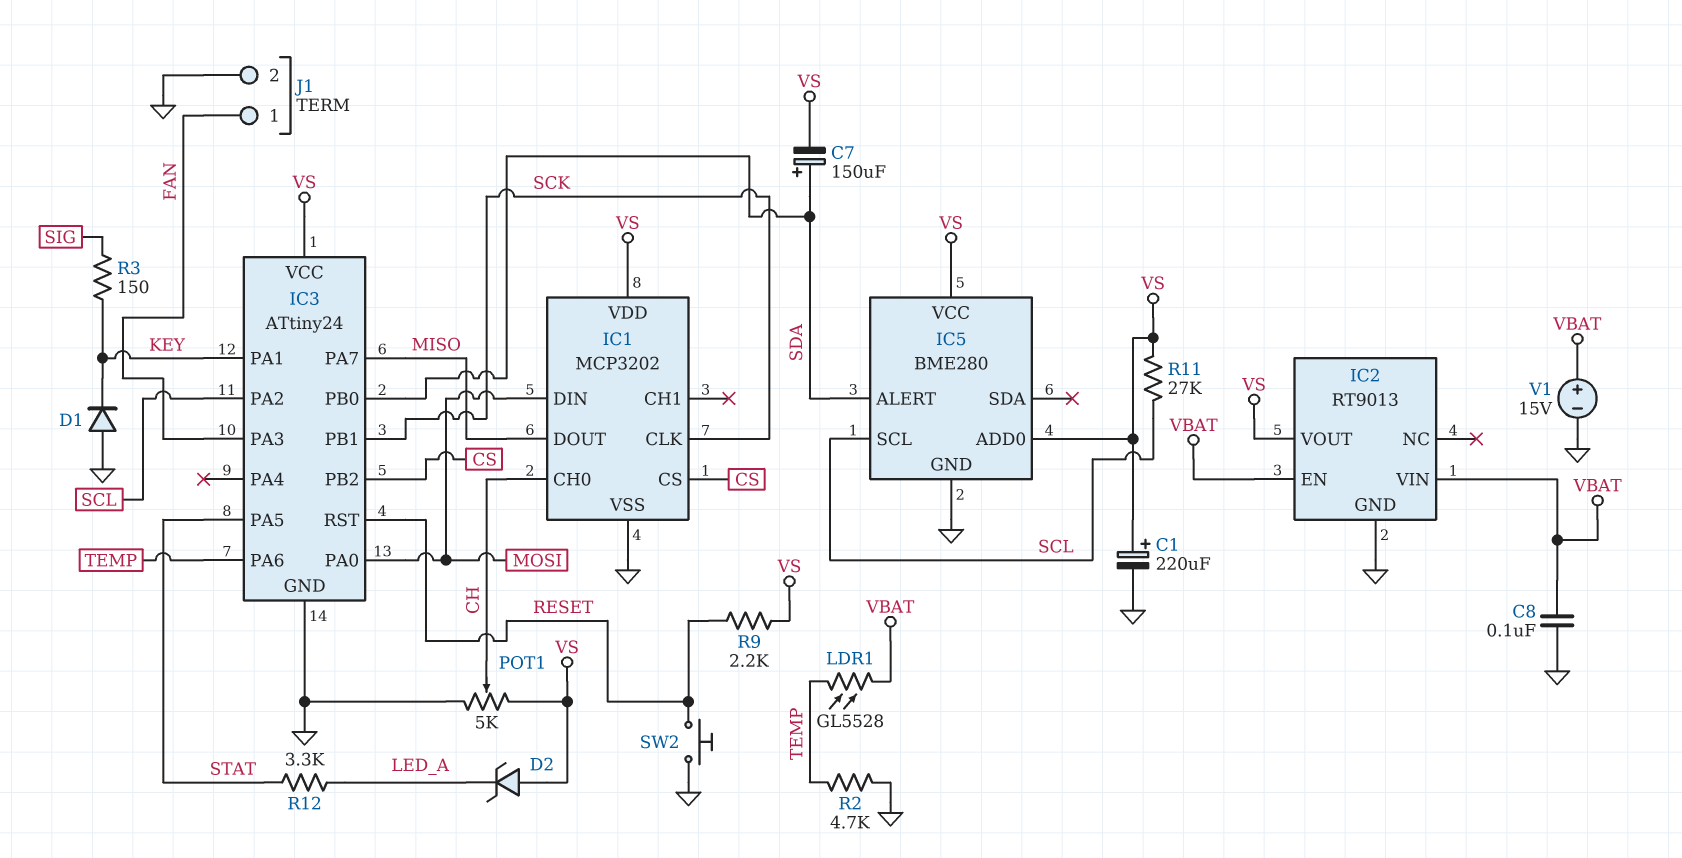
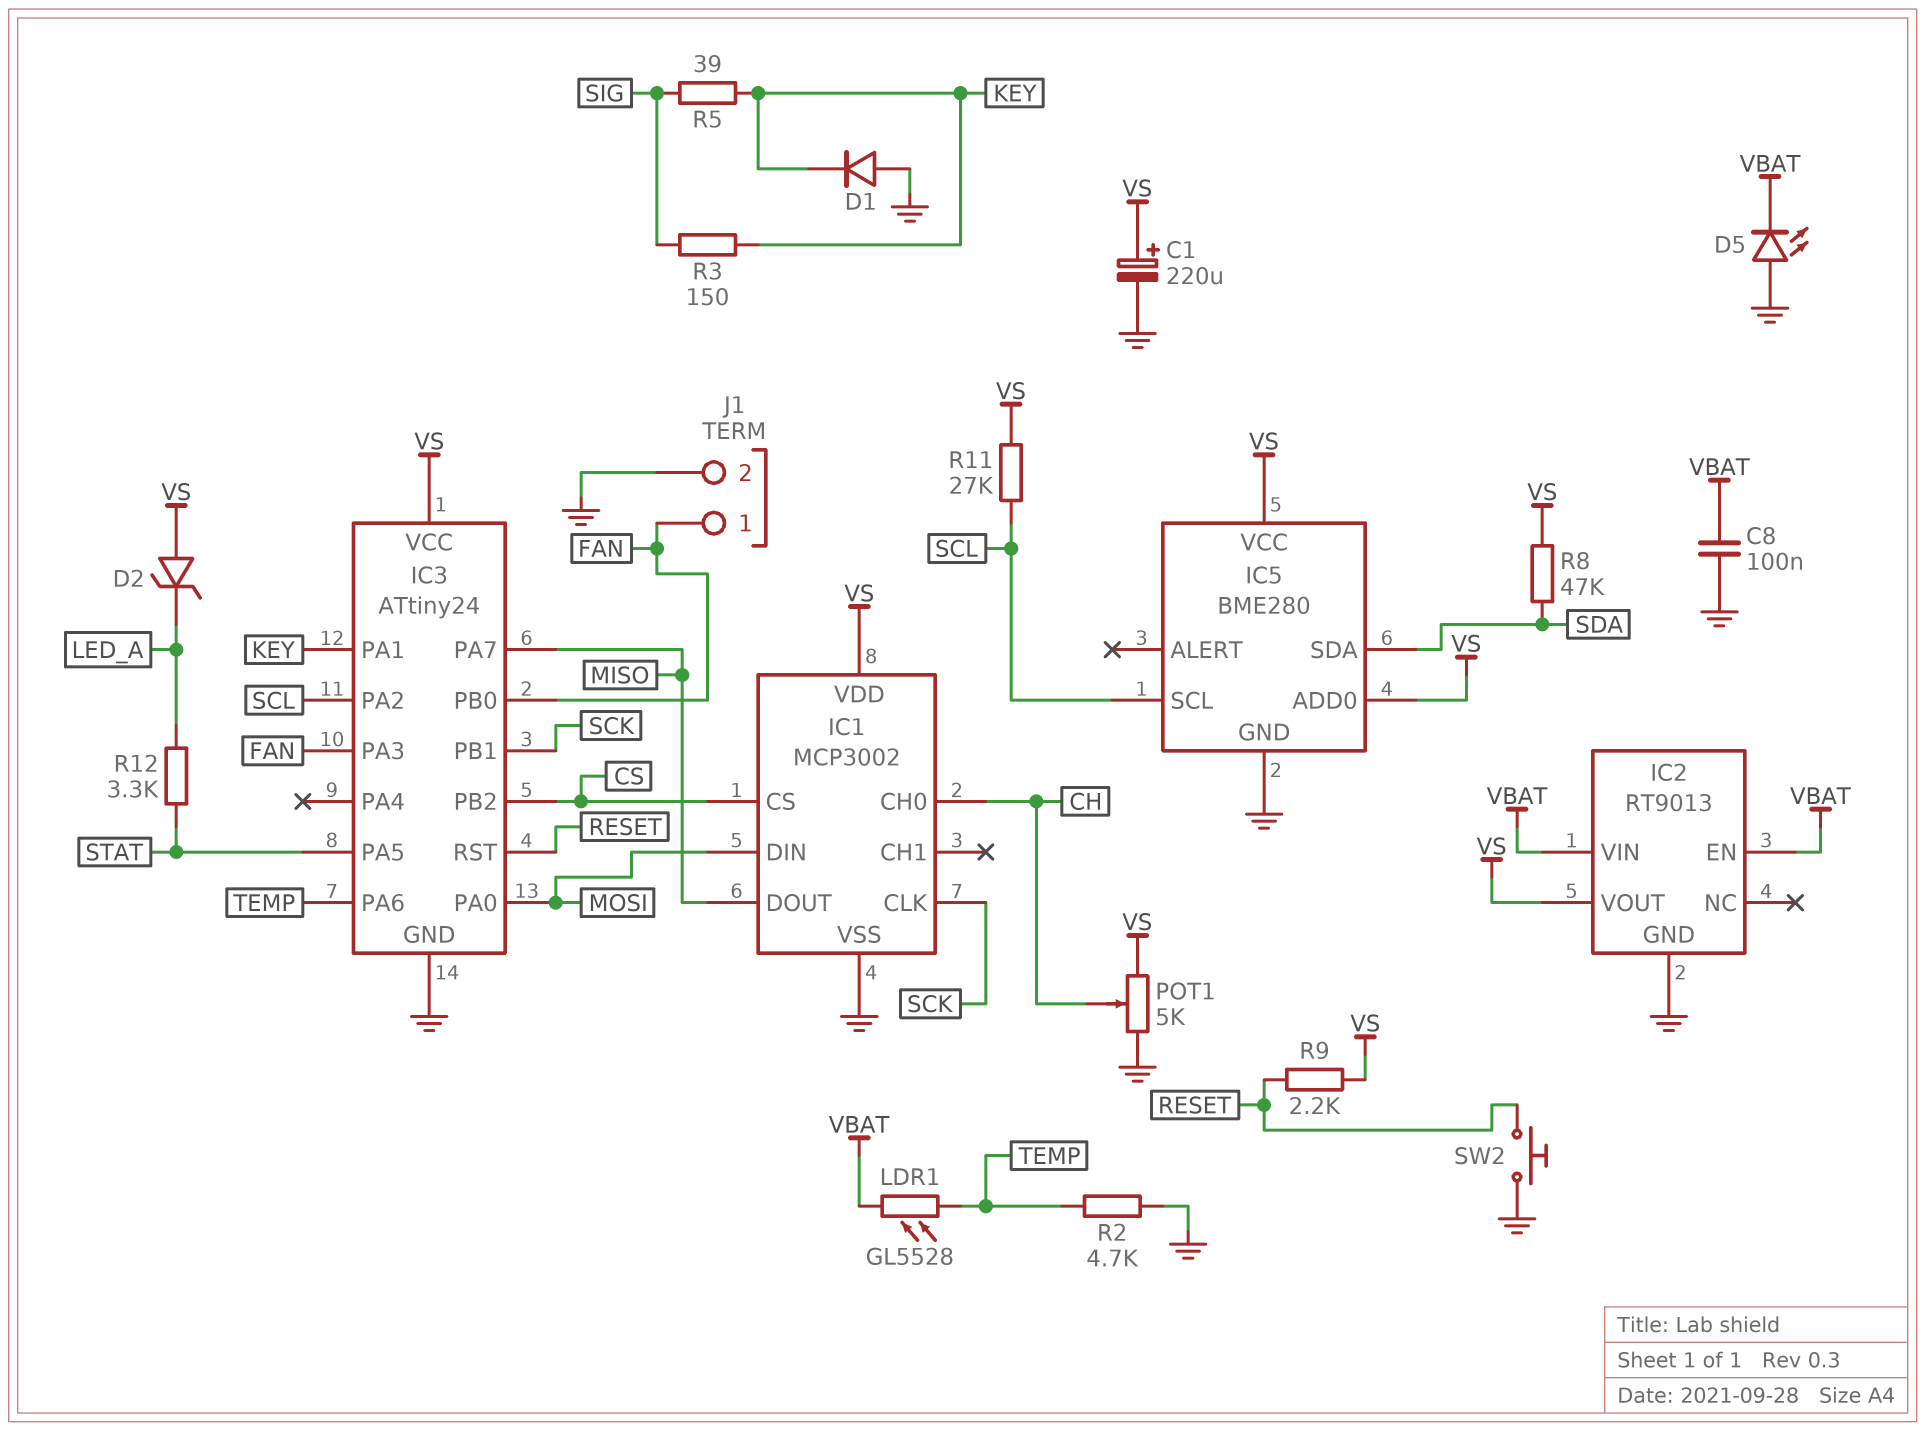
C7: 150uF (plus SDA, minus VS) -> none
D5: none -> LED (A GND, K VBAT)
IC1: MCP3202 -> MCP3002
IC3 pin PB0: SDA -> FAN
IC5 pin ALERT: SDA -> none
IC5 pin SDA: none -> SDA
R5: none -> 39 (KEY, SIG)
R8: none -> 47k (SDA, VS)
V1: 15V (plus VBAT, minus GND) -> none

